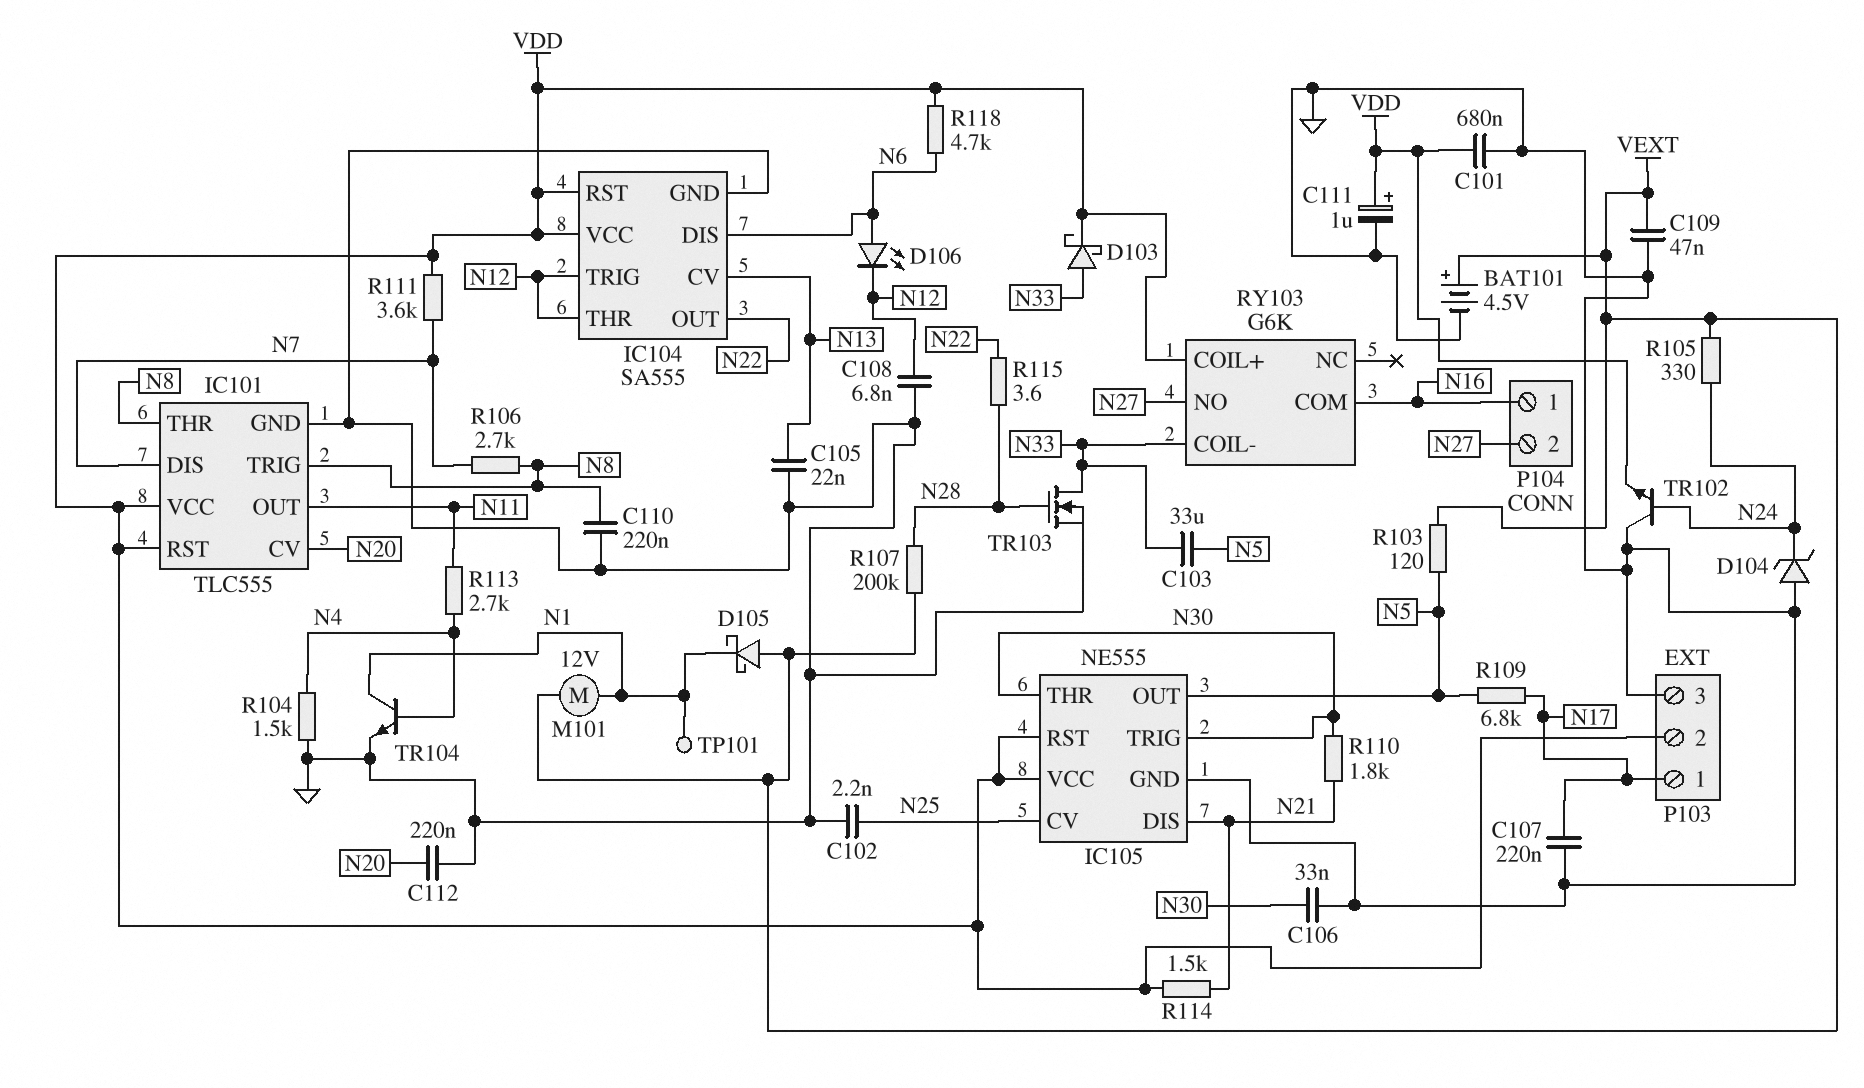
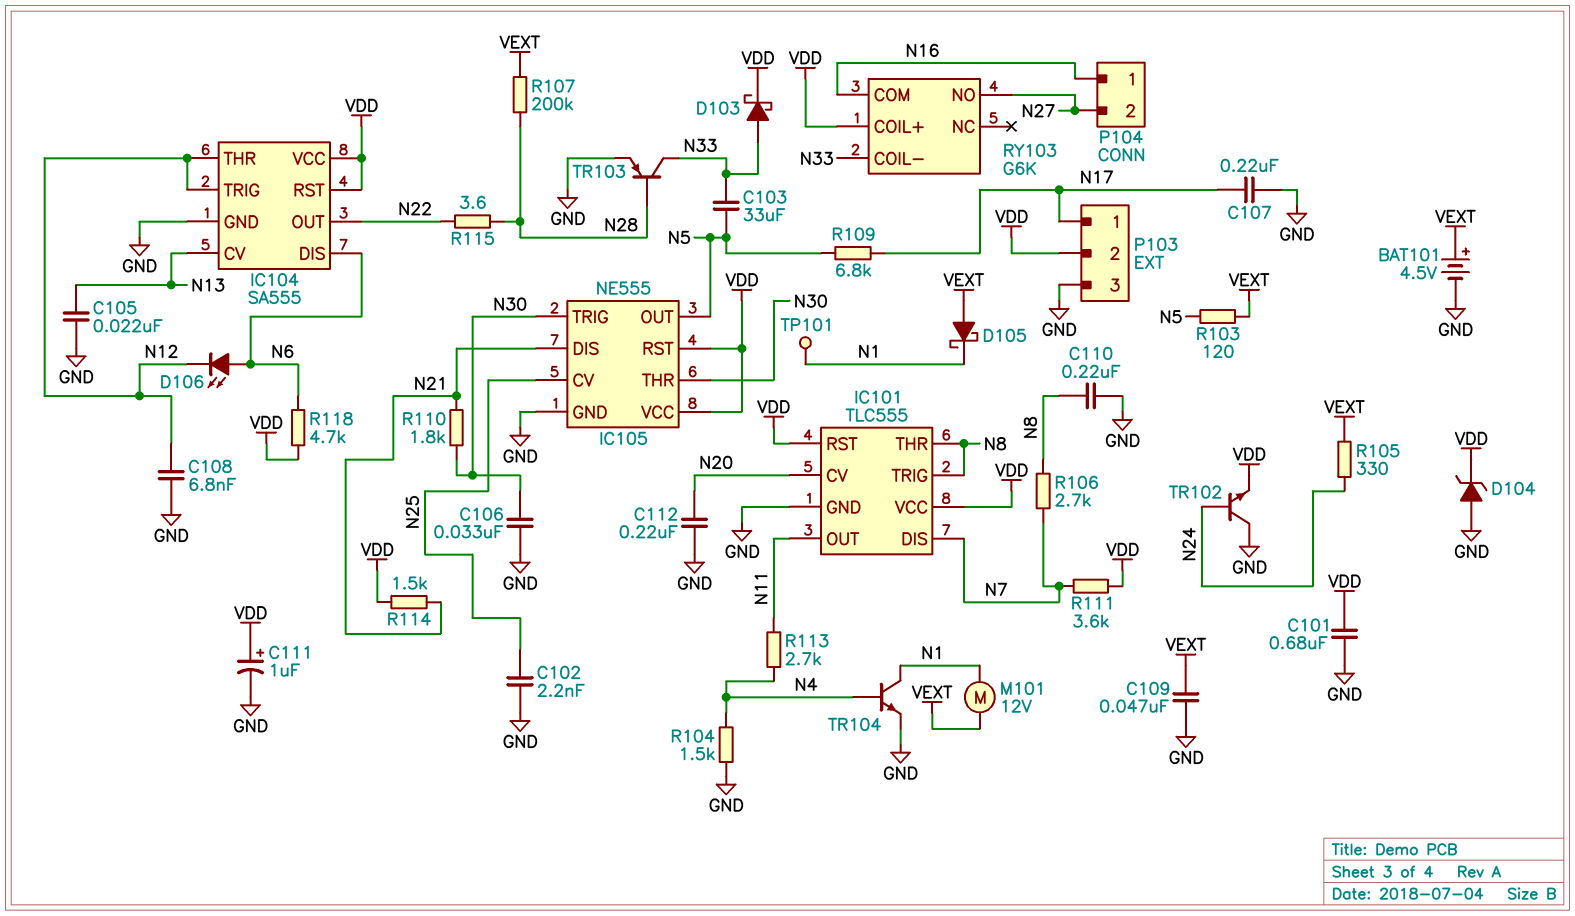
D104: zener (A GND, K N24) -> zener (A GND, K VDD)
TR103: NMOS (G N28, D N33, S GND) -> PNP (B N28, C N33, E GND)

